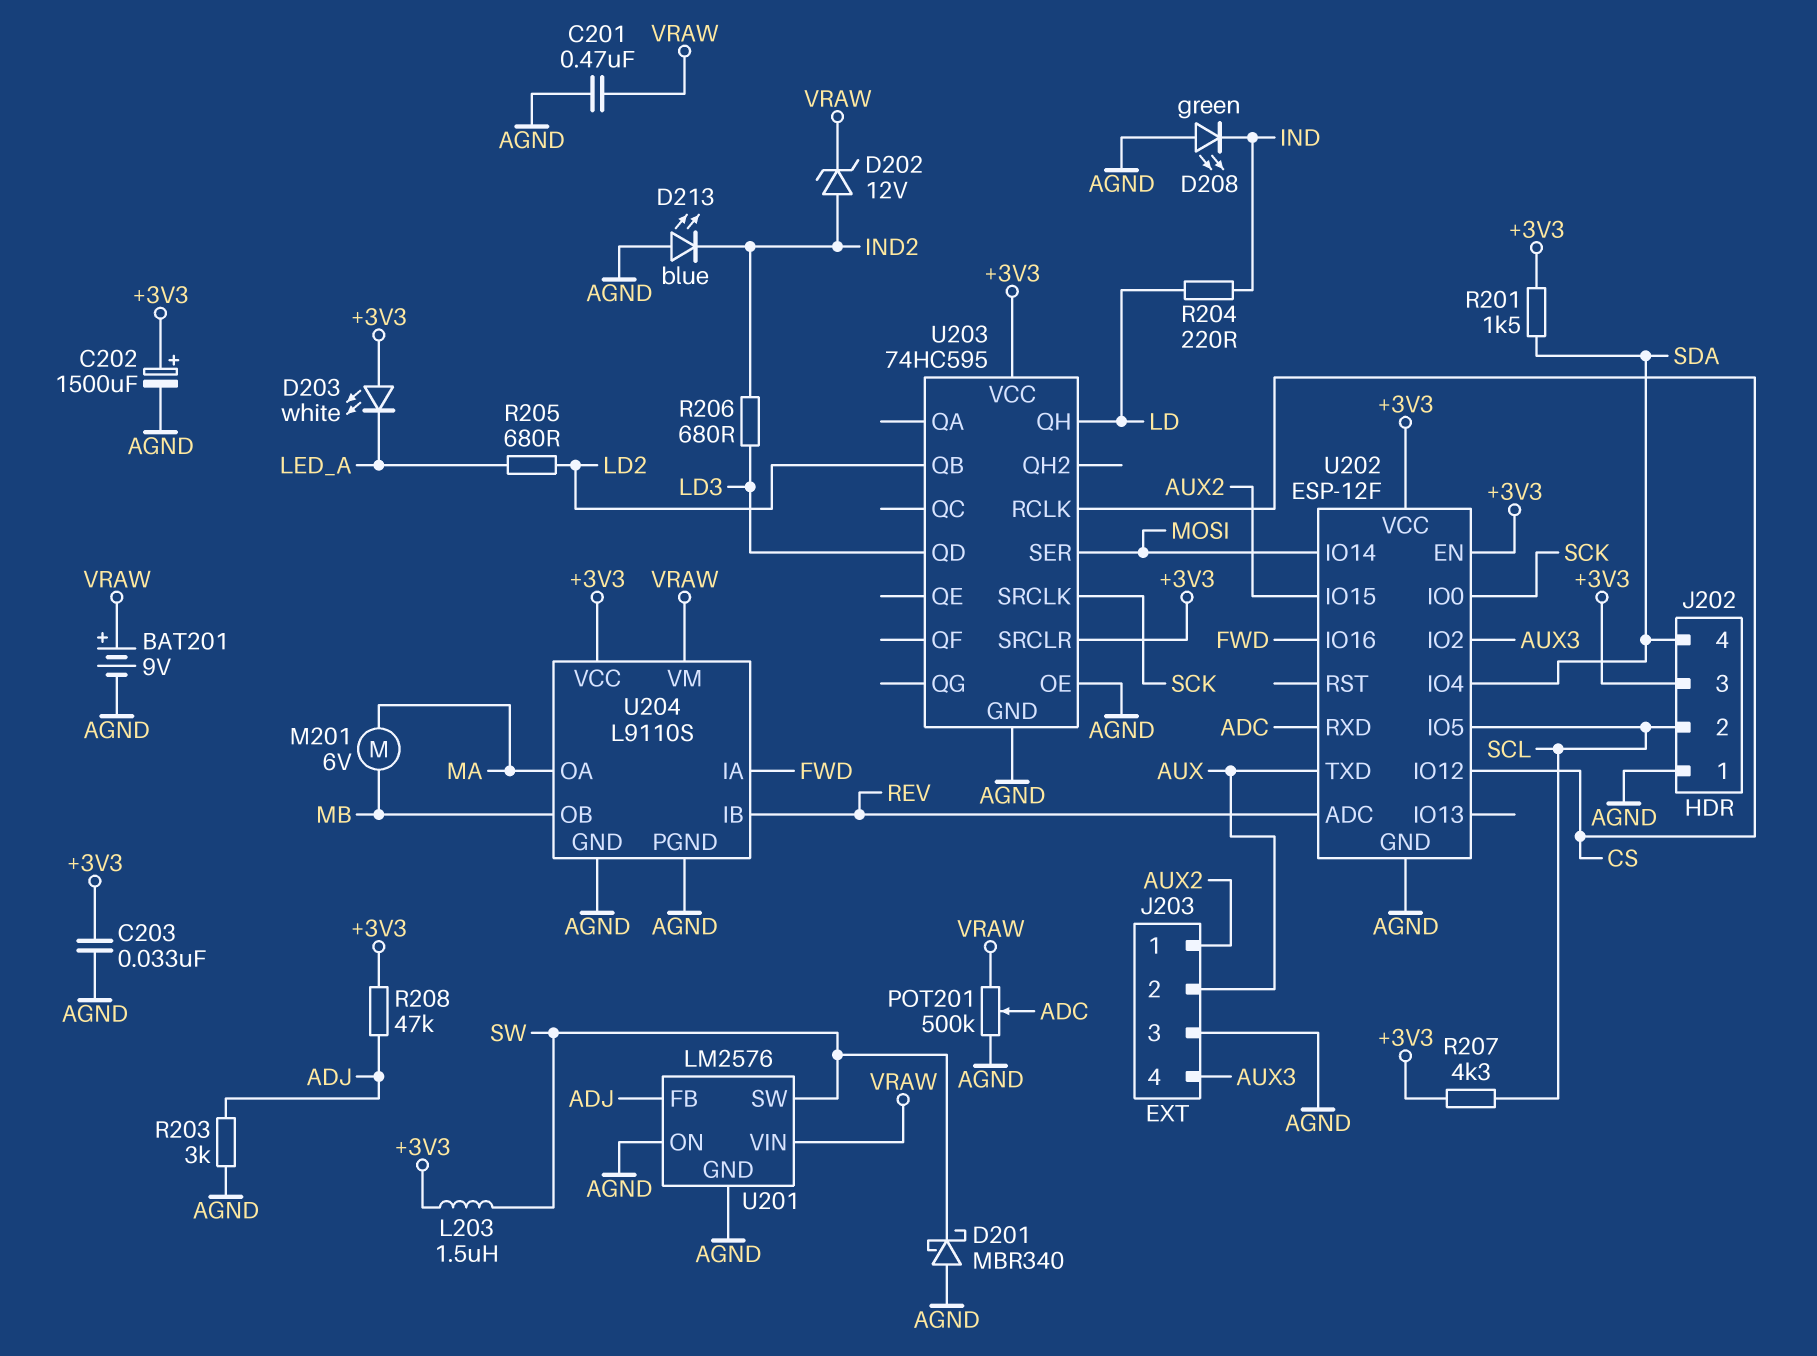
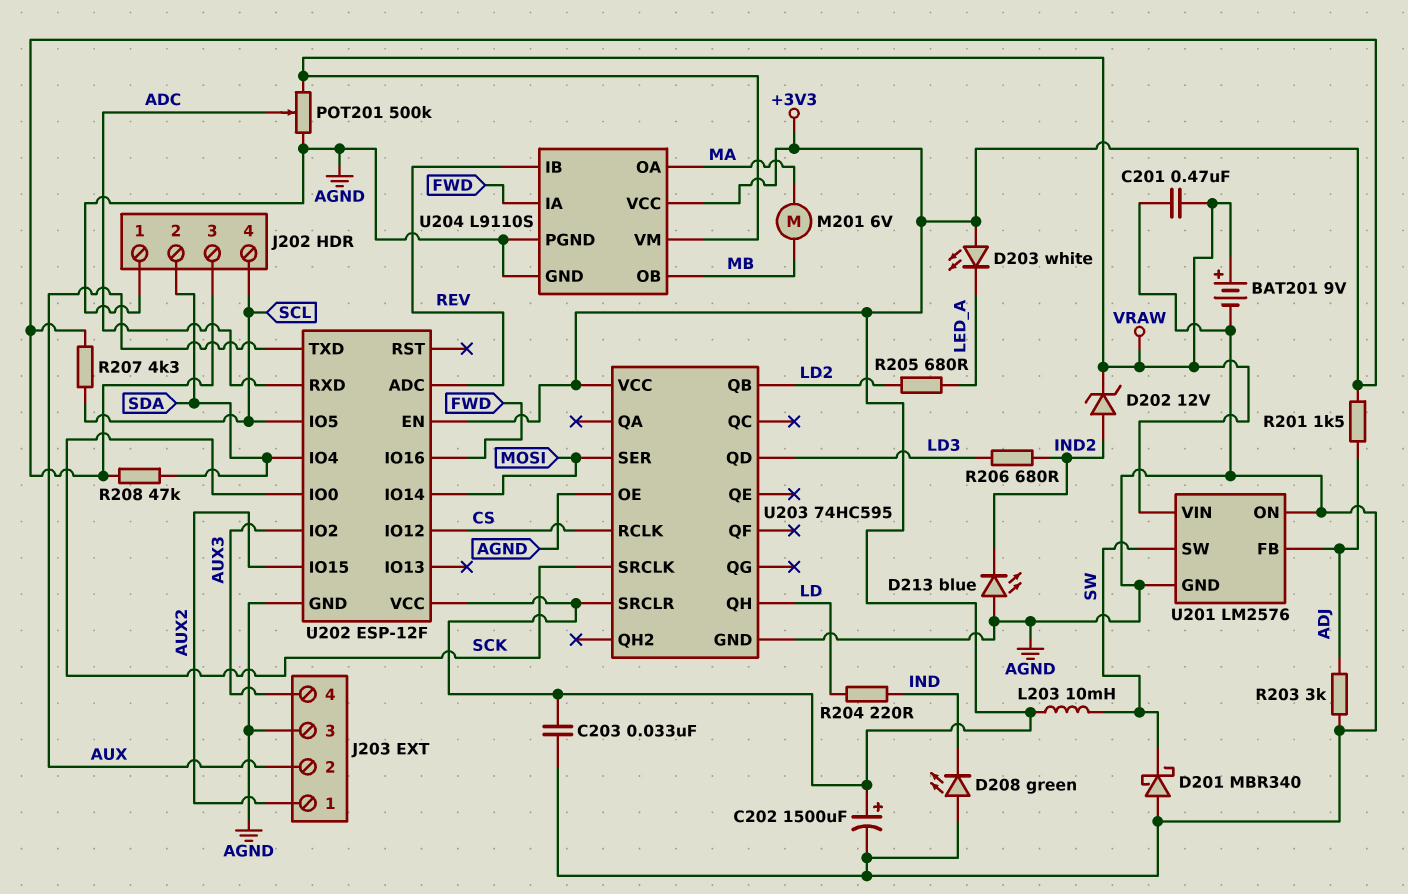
J202 pin 2: SCL -> SDA
J202 pin 4: SDA -> SCL
L203: 1.5uH (+3V3, SW) -> 10mH (+3V3, SW)
R201: 1.5k (+3V3, SDA) -> 1.5k (+3V3, ADJ)
R208: 47k (+3V3, ADJ) -> 47k (+3V3, SDA)

